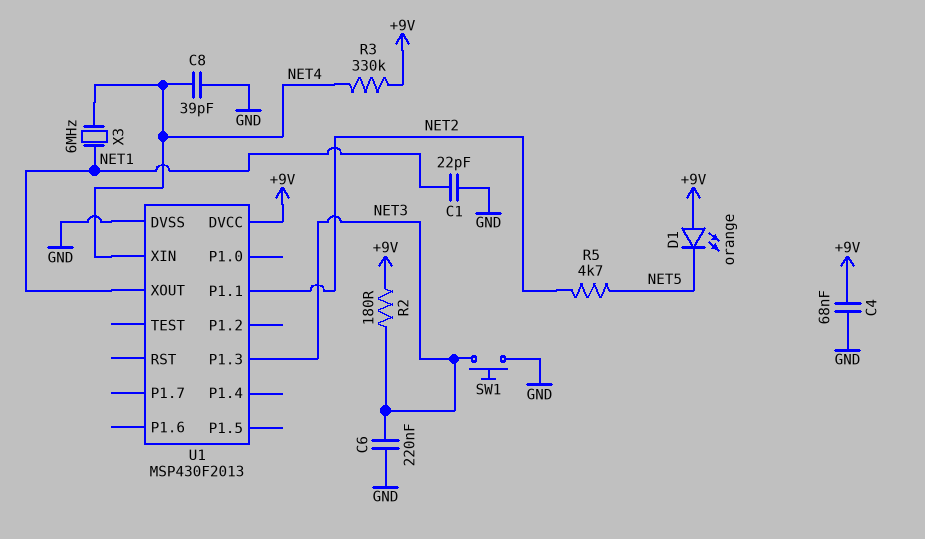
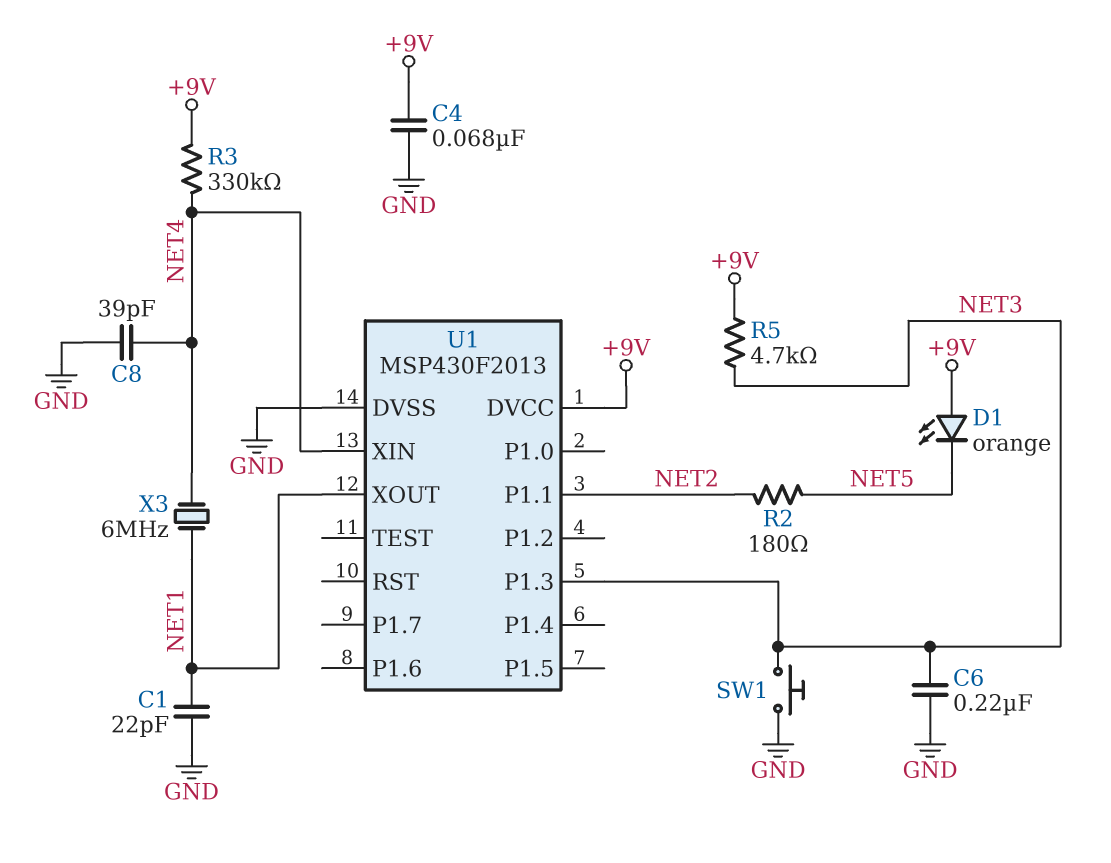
R2: 180 (+9V, NET3) -> 180 (NET2, NET5)
R5: 4.7k (NET2, NET5) -> 4.7k (+9V, NET3)

